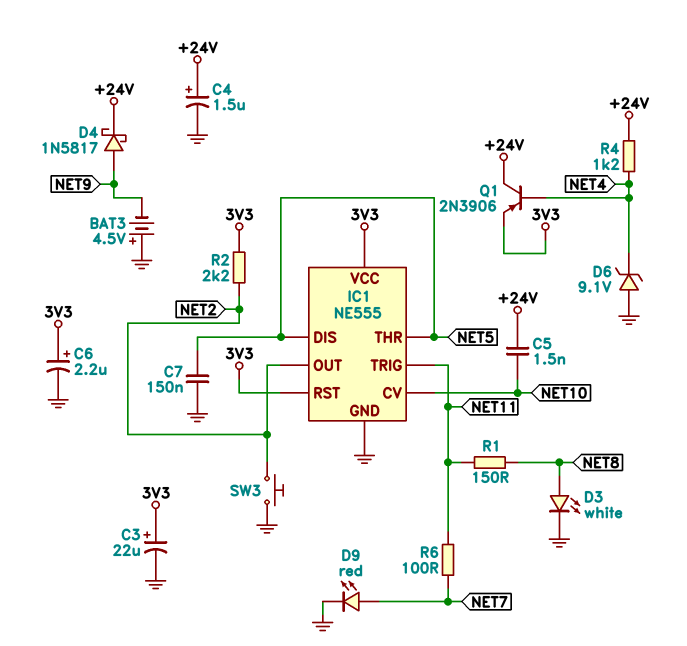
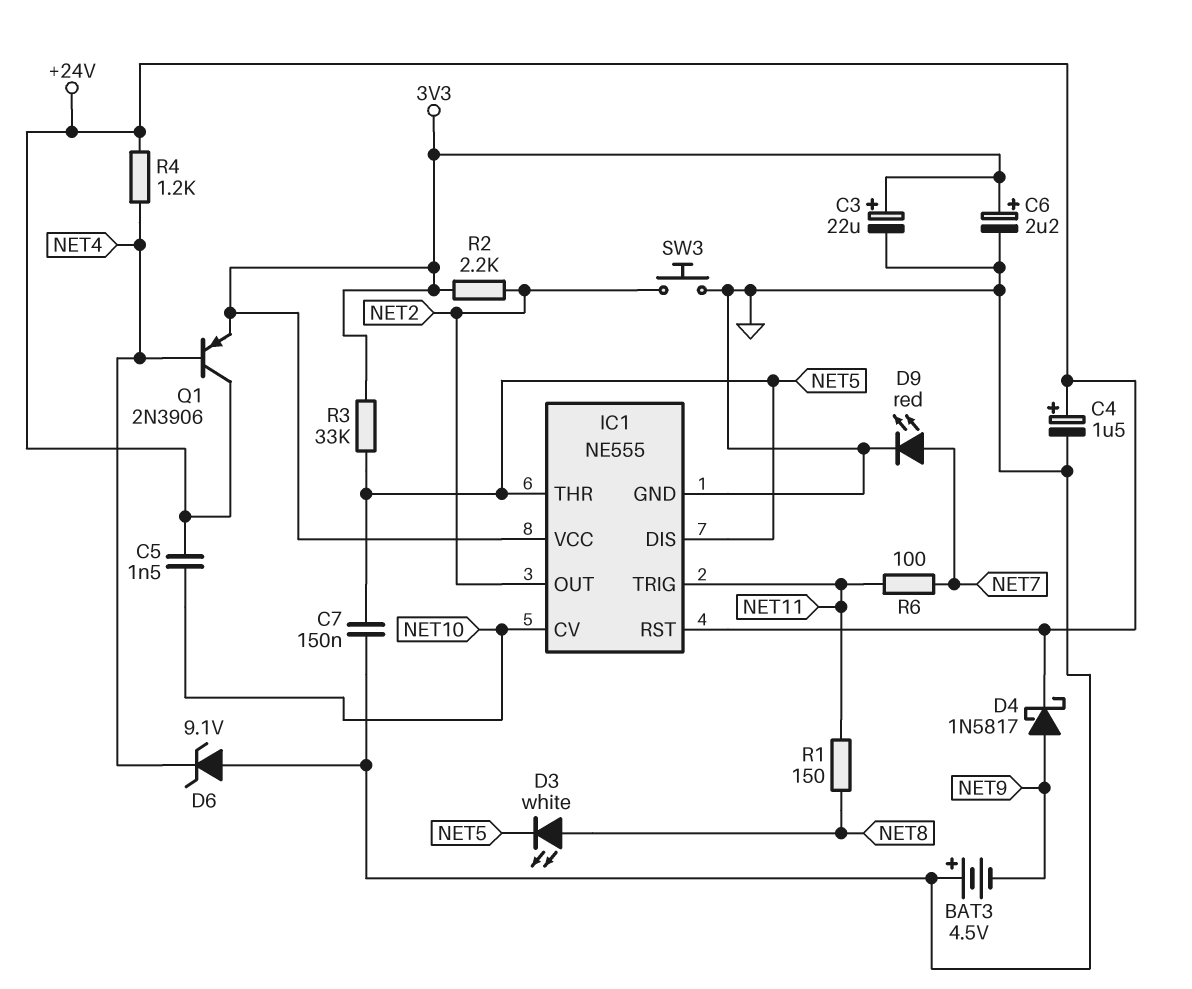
D3: LED white (A NET8, K GND) -> LED white (A NET8, K NET5)
IC1 pin RST: 3V3 -> +24V
R3: none -> 33k (3V3, NET5)

